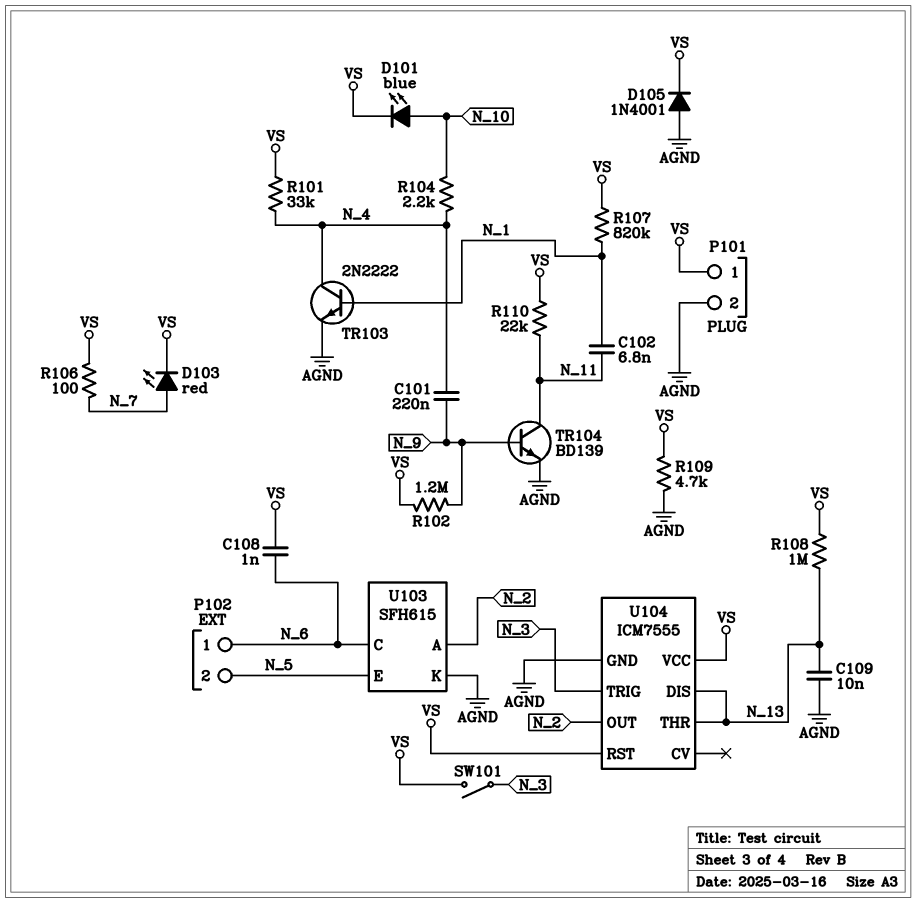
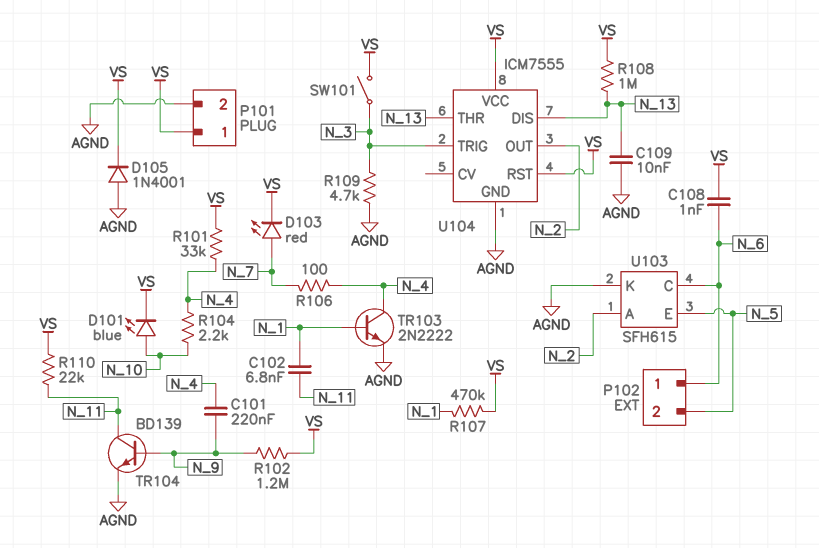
R106: 100 (N_7, VS) -> 100 (N_4, N_7)
R107: 820k (N_1, VS) -> 470k (N_1, VS)
R109: 4.7k (AGND, VS) -> 4.7k (AGND, N_3)

